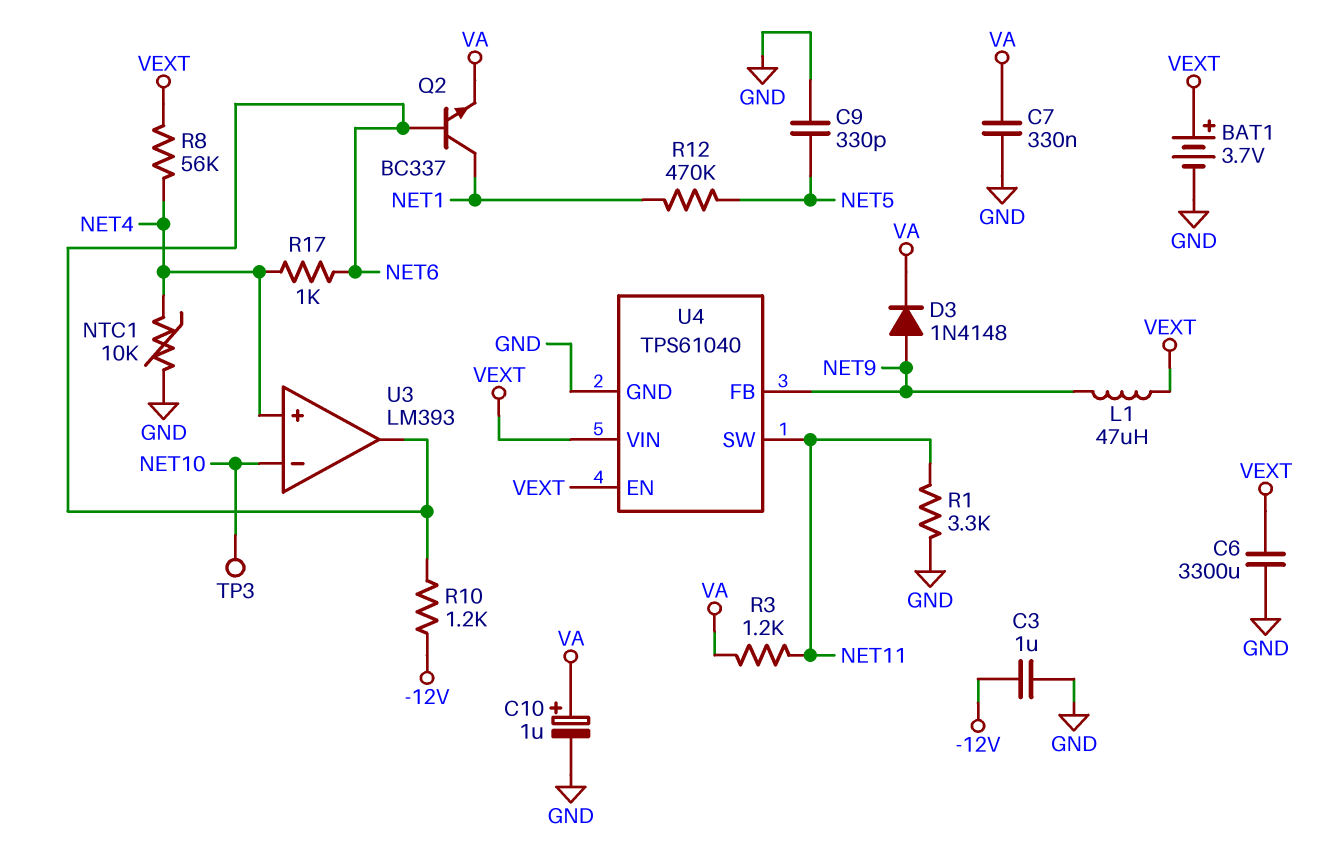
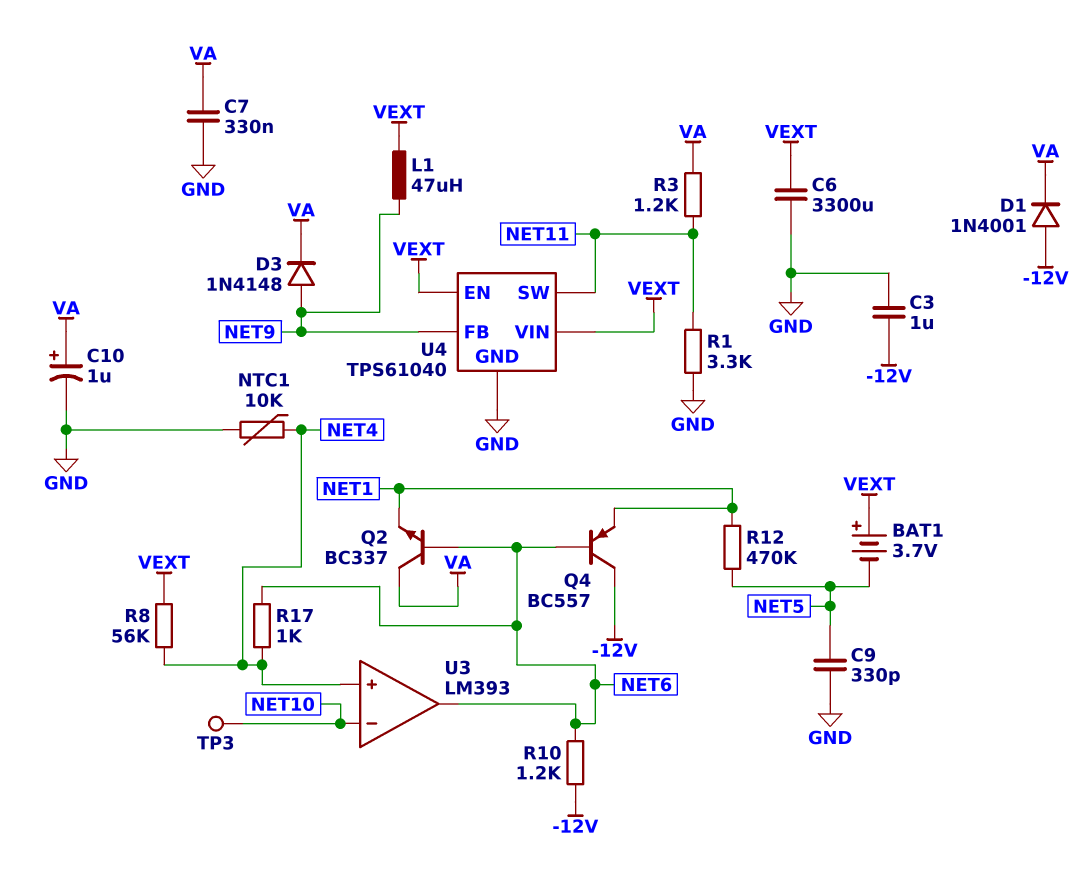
BAT1: 3.7V (plus VEXT, minus GND) -> 3.7V (plus VEXT, minus NET5)
D1: none -> diode 1N4001 (A -12V, K VA)
Q2: NPN BC337 (B NET6, C NET1, E VA) -> NPN BC337 (B NET6, C VA, E NET1)
Q4: none -> PNP BC557 (B NET6, C -12V, E NET1)

